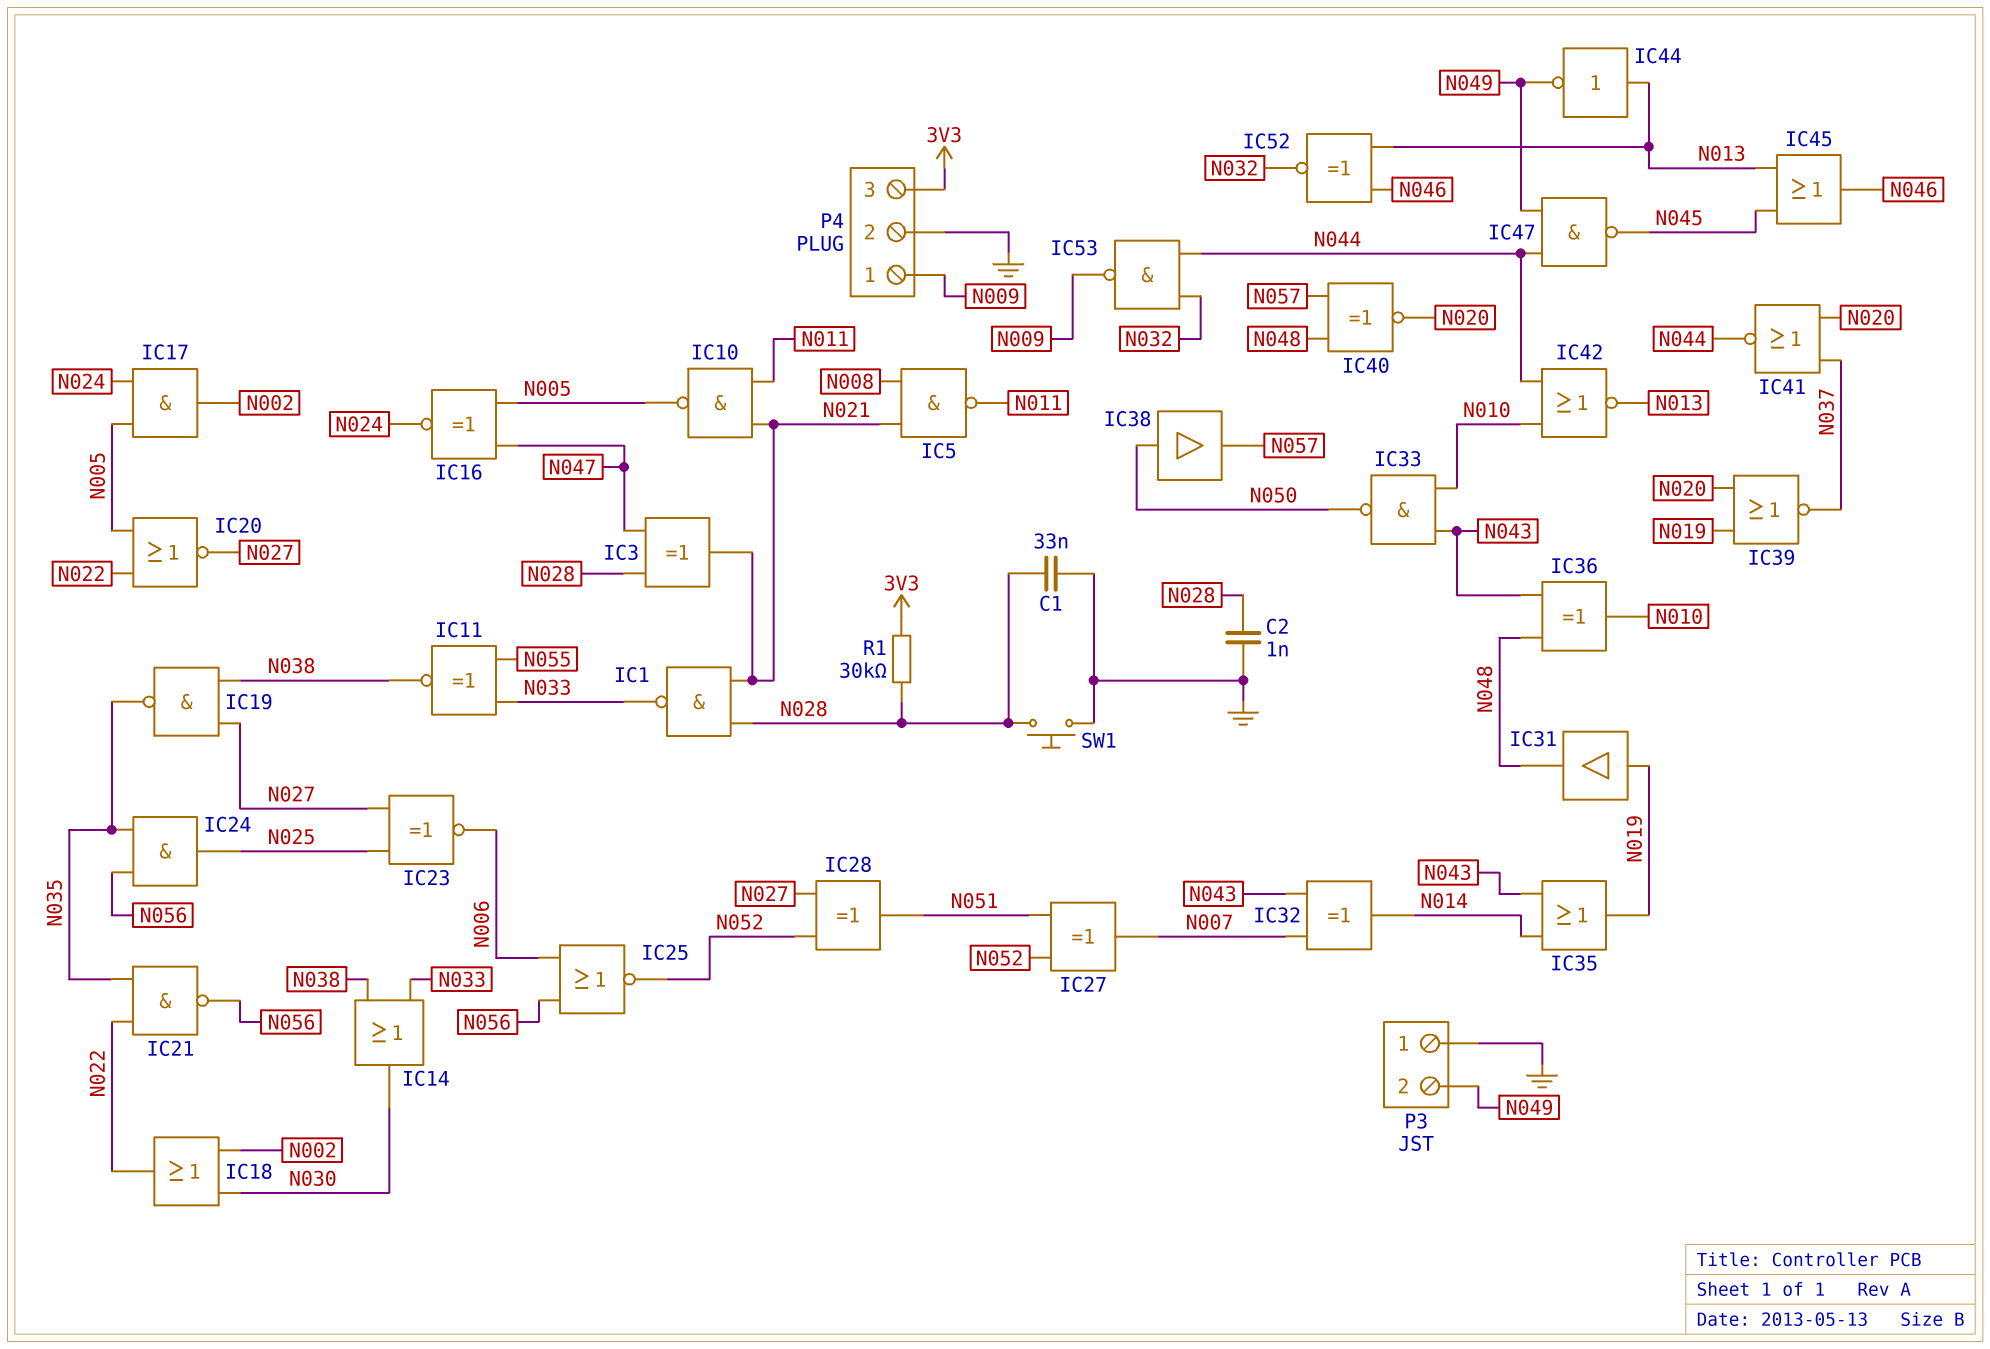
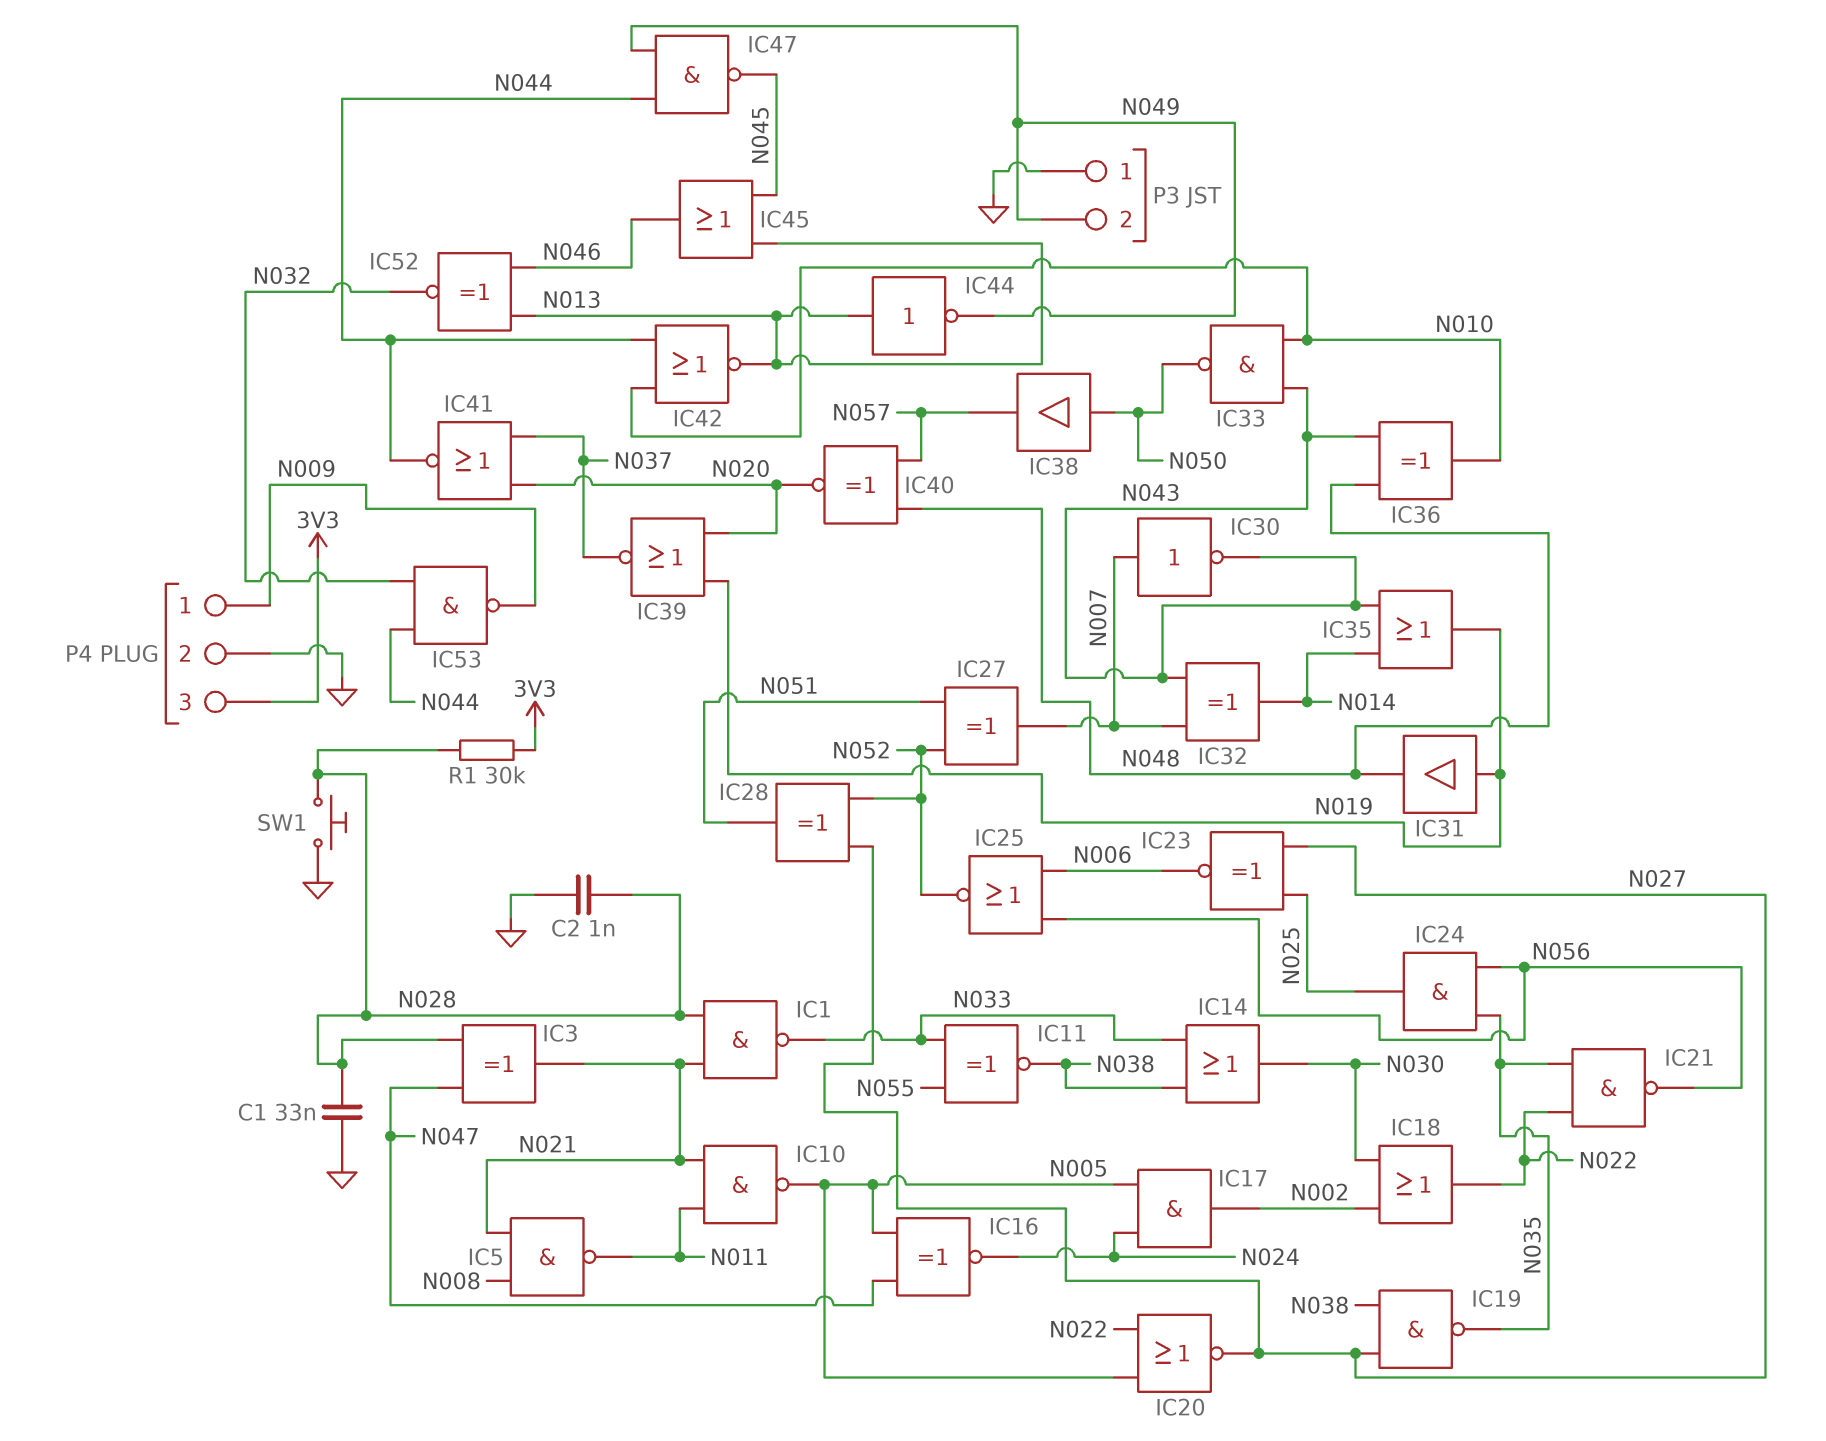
IC30: none -> NOT (in N007, out N043)

